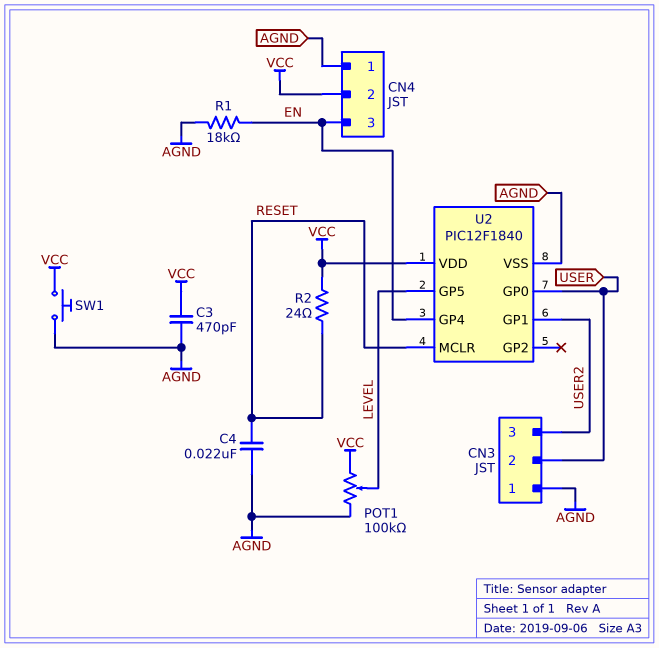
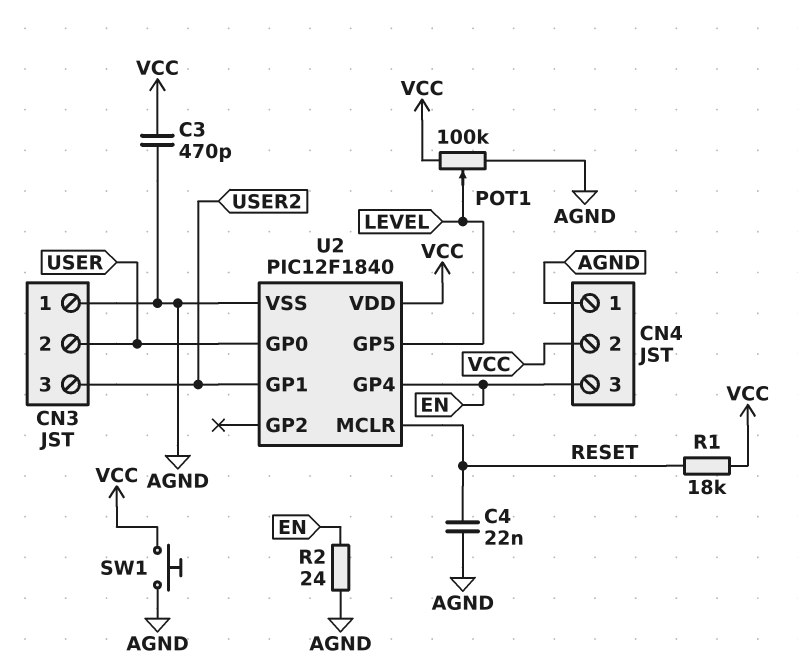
R1: 18k (AGND, EN) -> 18k (RESET, VCC)
R2: 24 (RESET, VCC) -> 24 (AGND, EN)

